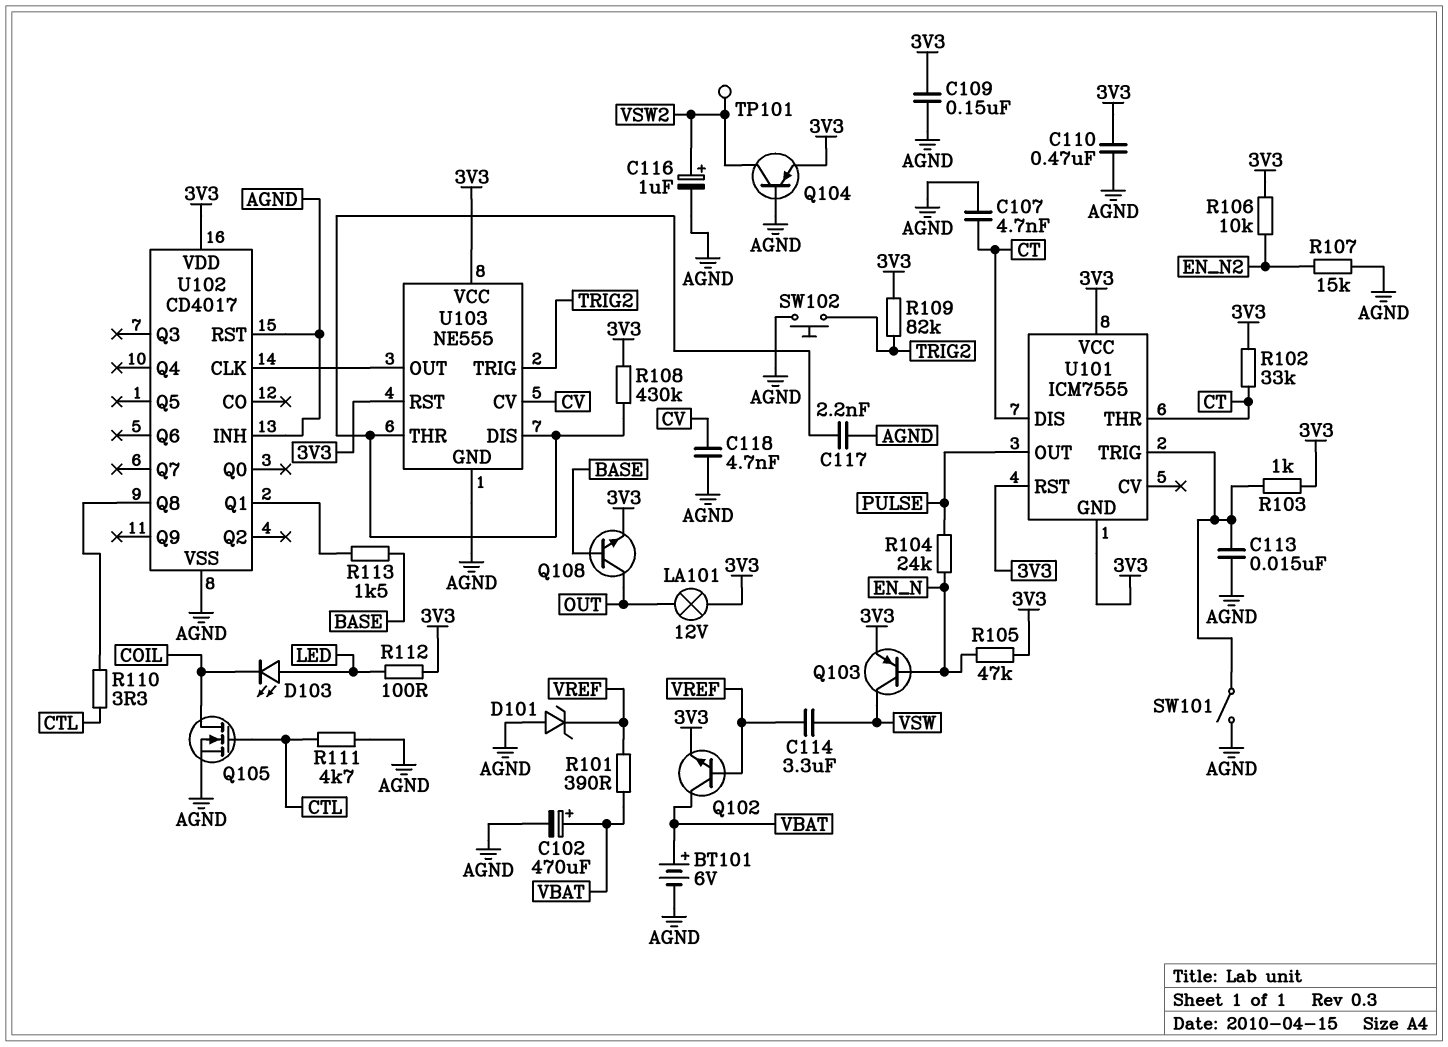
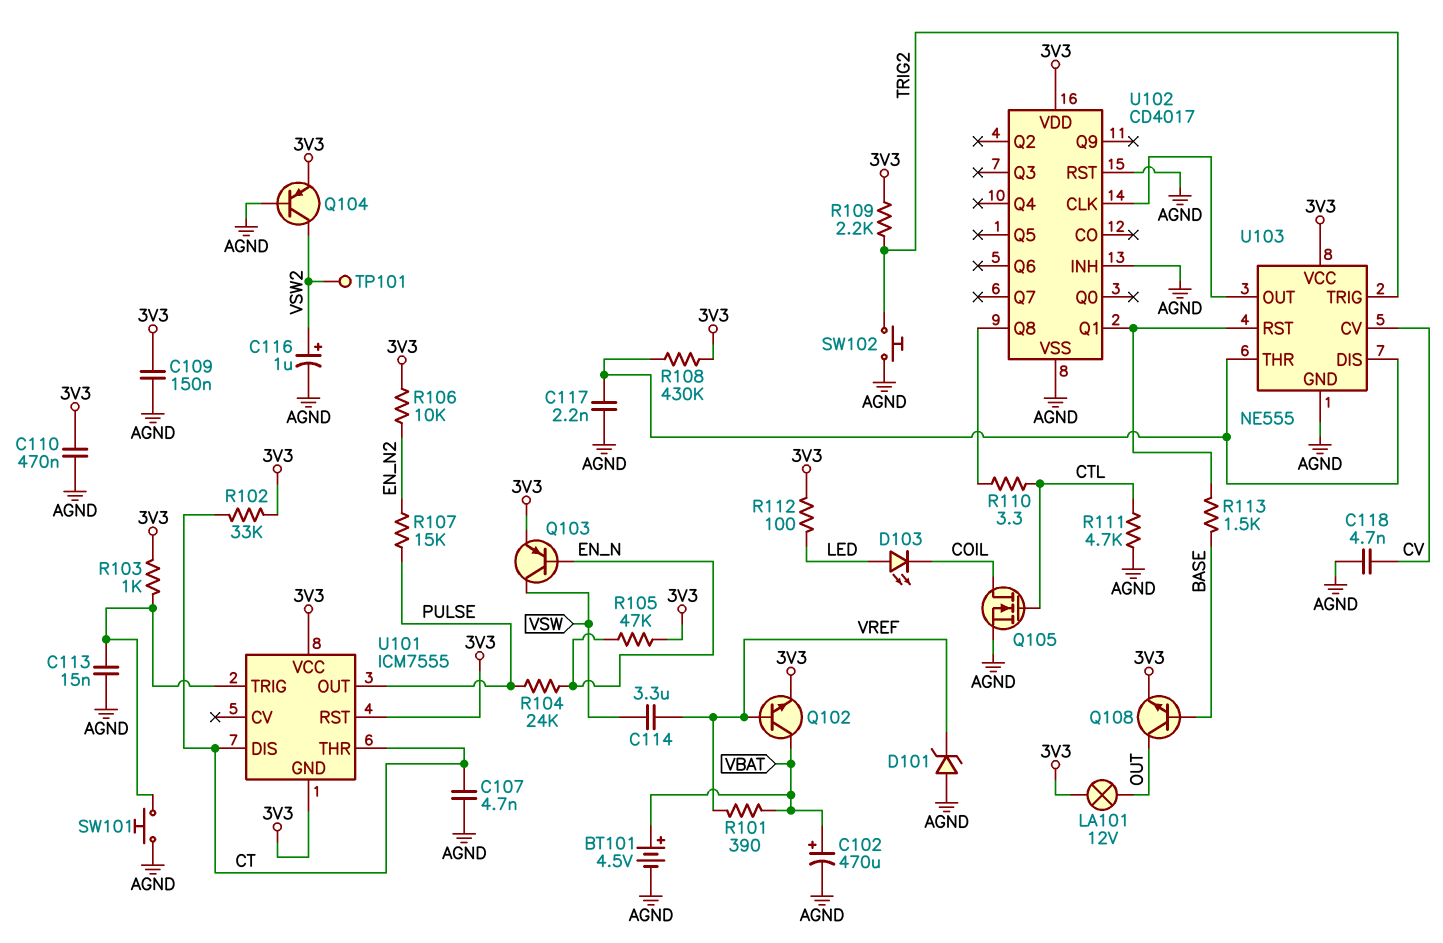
BT101: 6V (plus VBAT, minus AGND) -> 4.5V (plus VBAT, minus AGND)
R107: 15k (AGND, EN_N2) -> 15k (EN_N2, PULSE)
R109: 82k (3V3, TRIG2) -> 2.2k (3V3, TRIG2)
SW101: switch (AGND, U101/TRIG) -> button (AGND, U101/TRIG)
U103 pin RST: 3V3 -> U102/Q1

